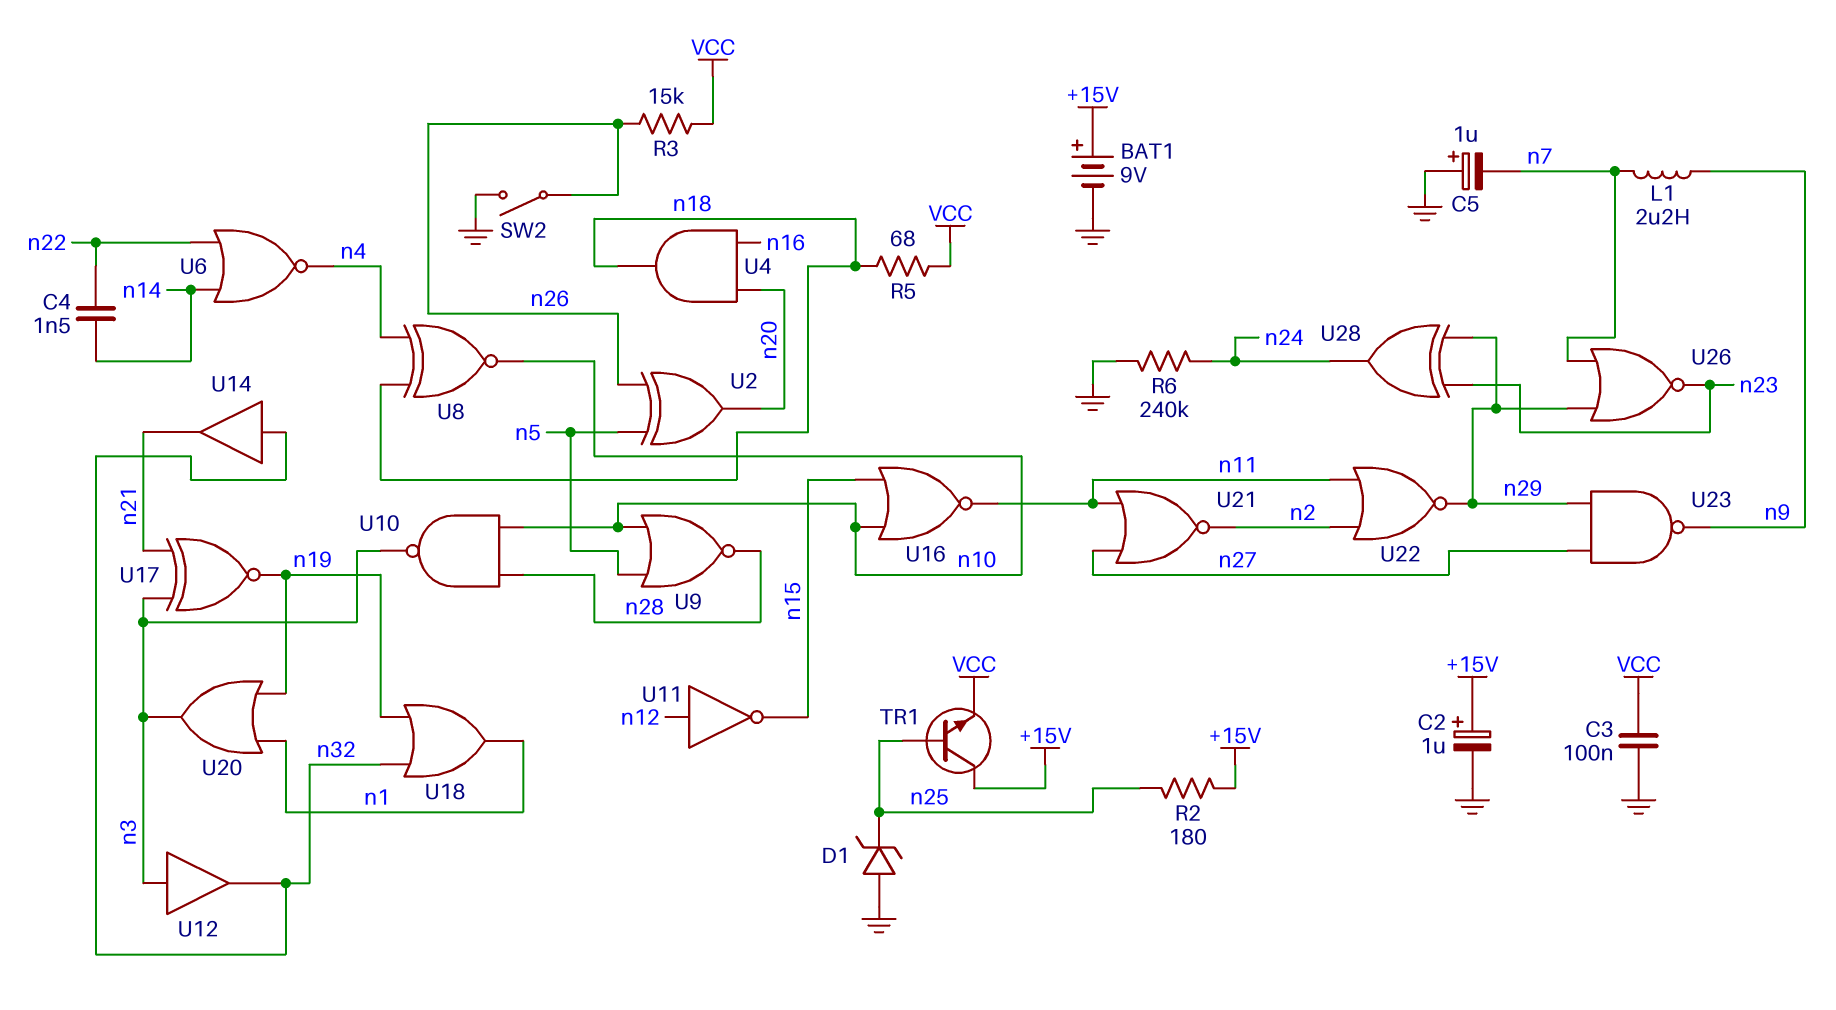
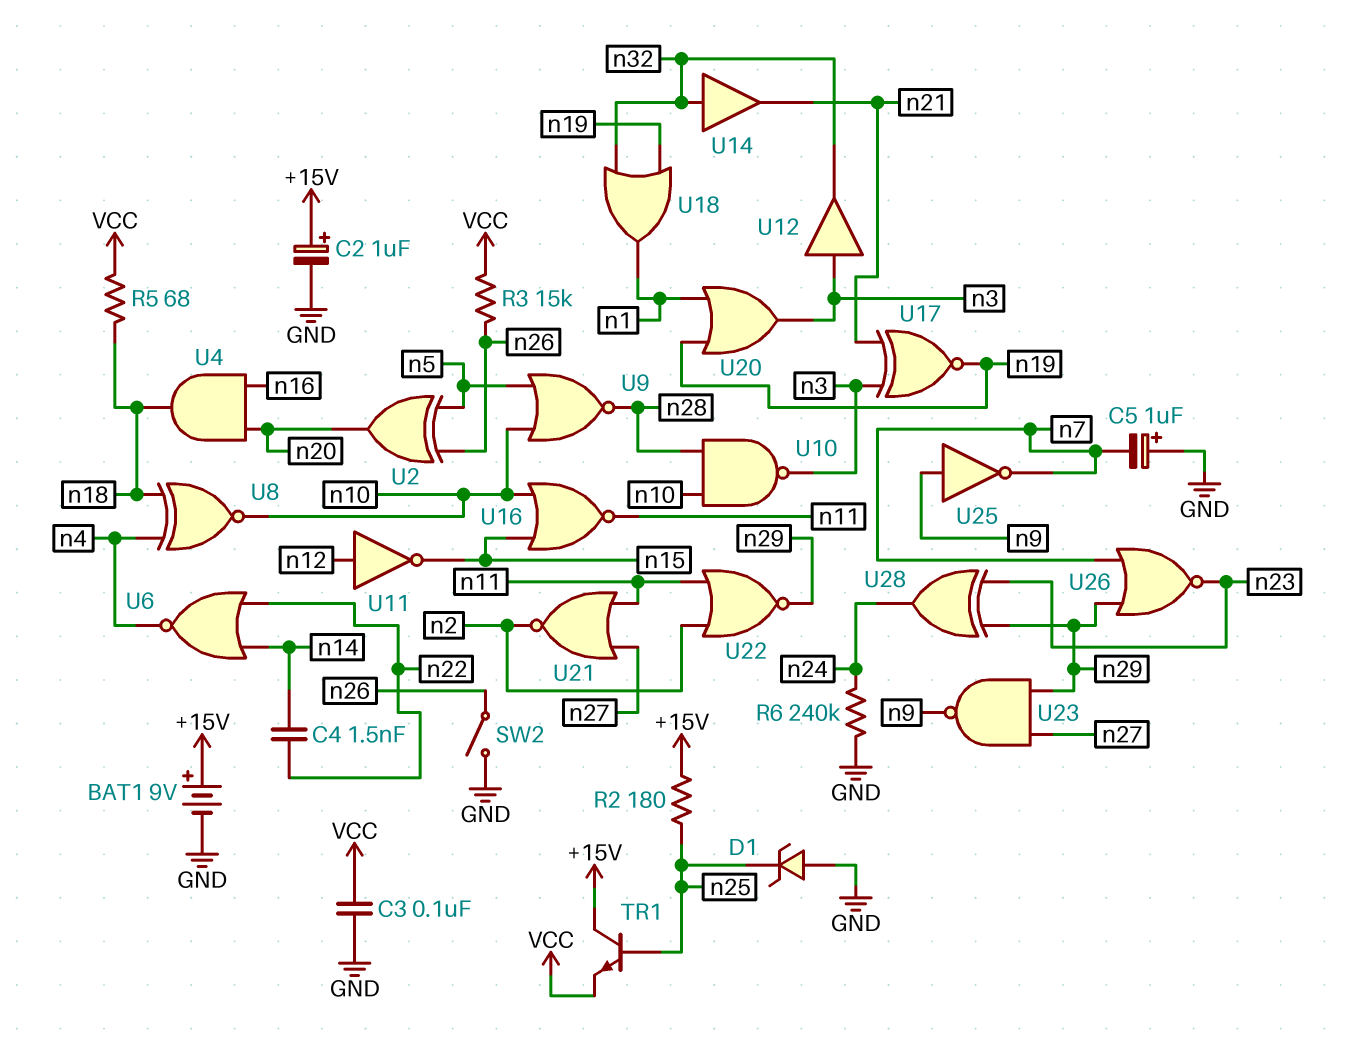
L1: 2.2uH (n7, n9) -> none
U25: none -> NOT (in n9, out n7)

